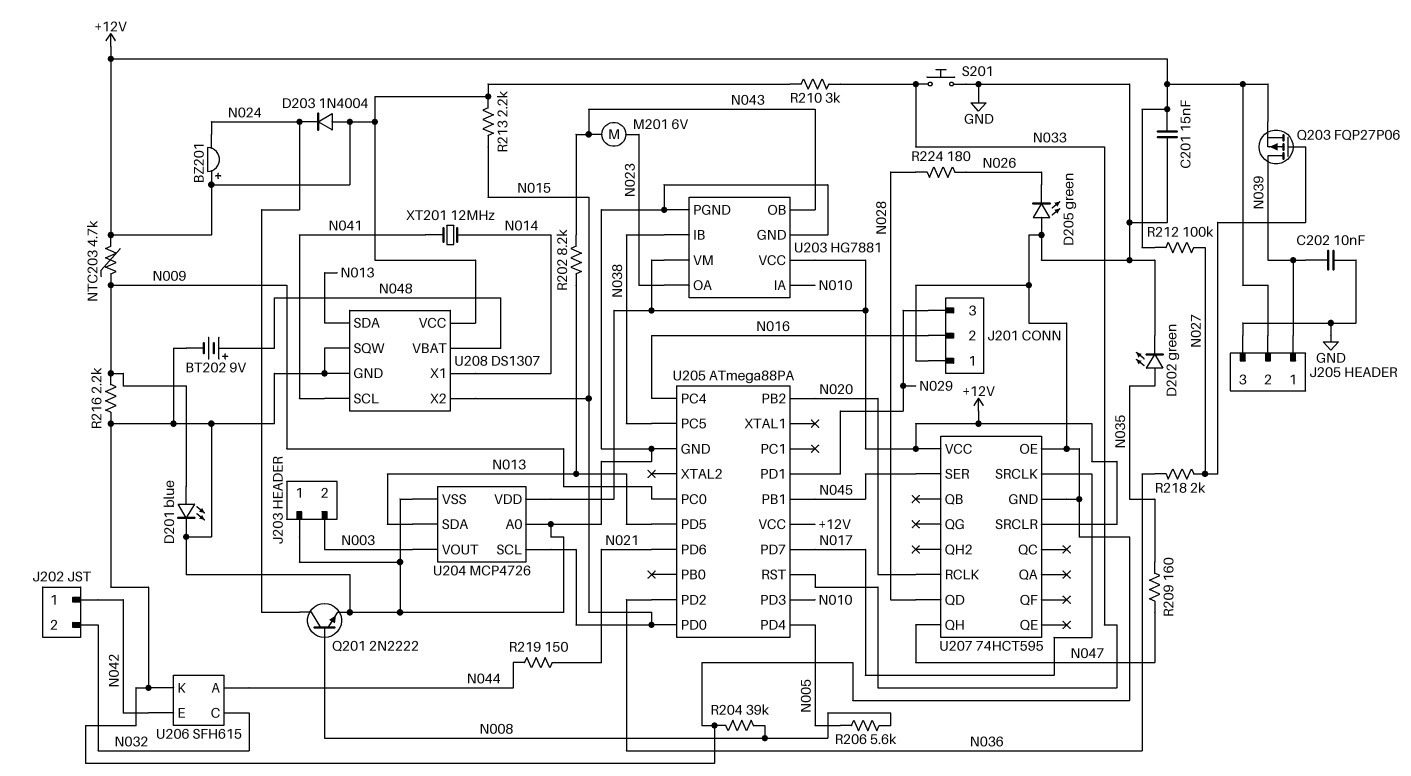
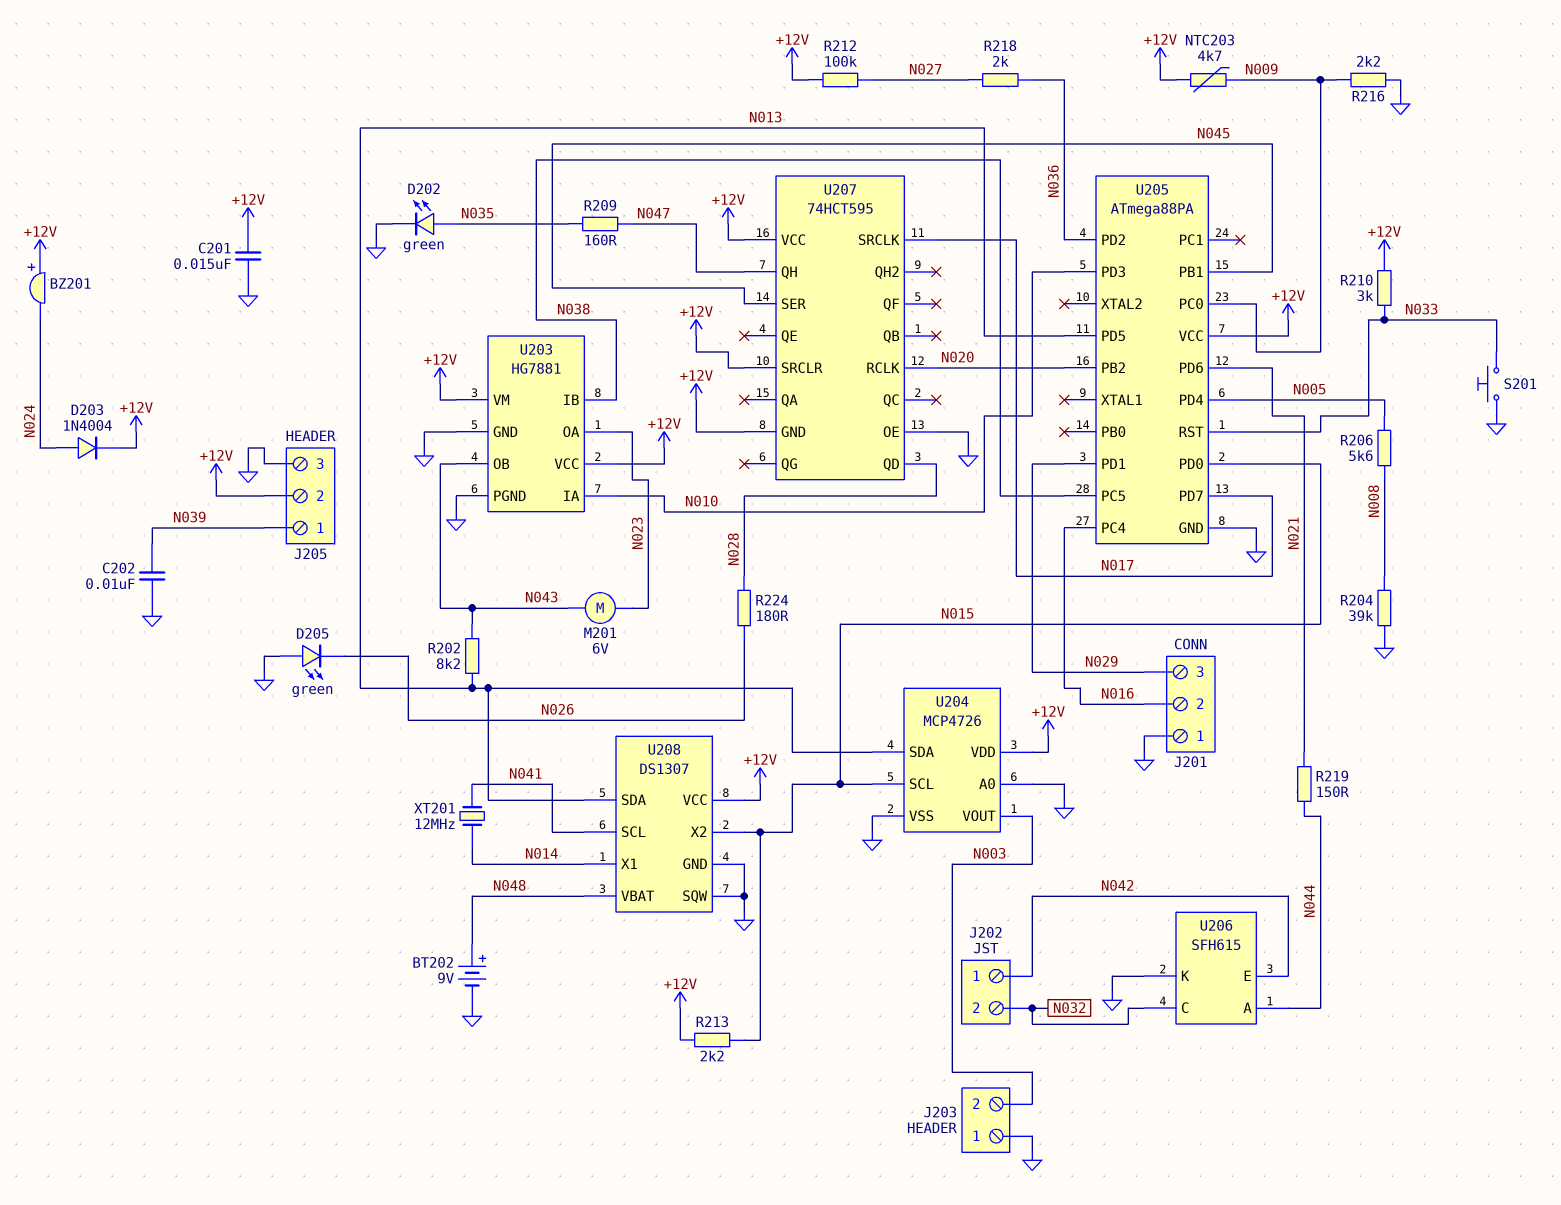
D201: LED blue (A N009, K GND) -> none
D203: diode 1N4004 (A +12V, K N024) -> diode 1N4004 (A N024, K +12V)
Q201: NPN 2N2222 (B N008, C N024, E GND) -> none
Q203: PMOS FQP27P06 (G N027, D N039, S +12V) -> none
U207 pin GND: GND -> +12V

